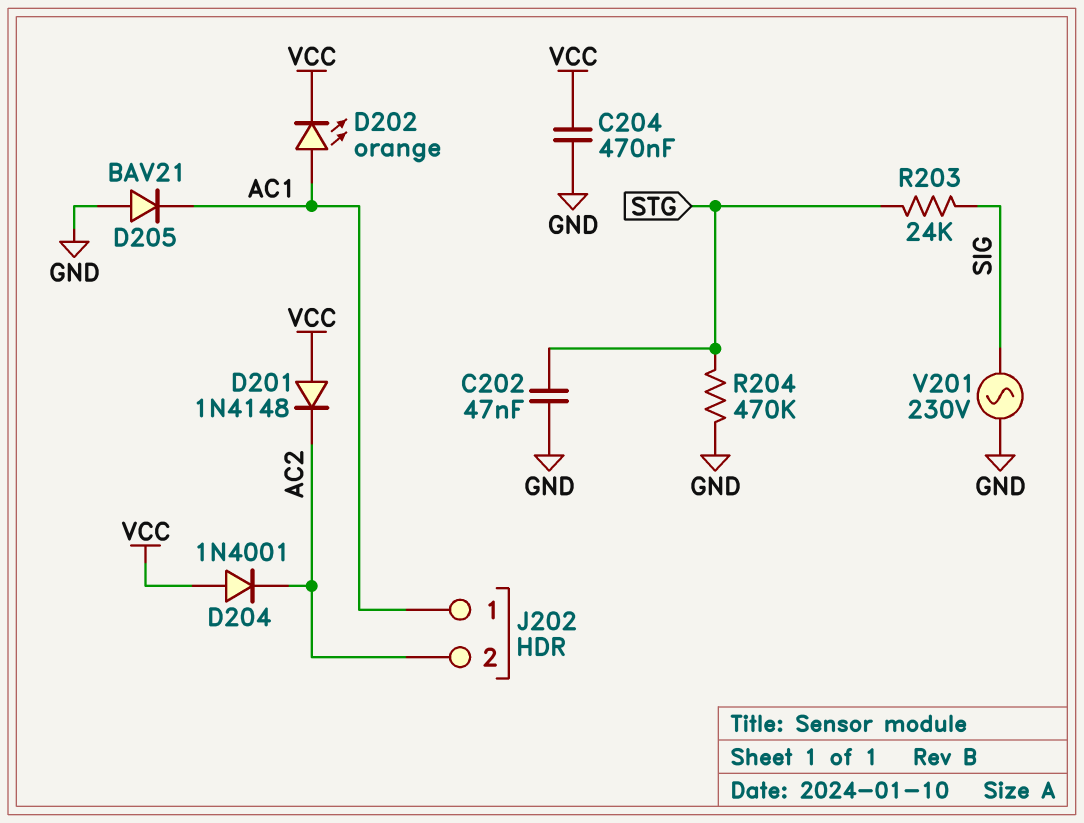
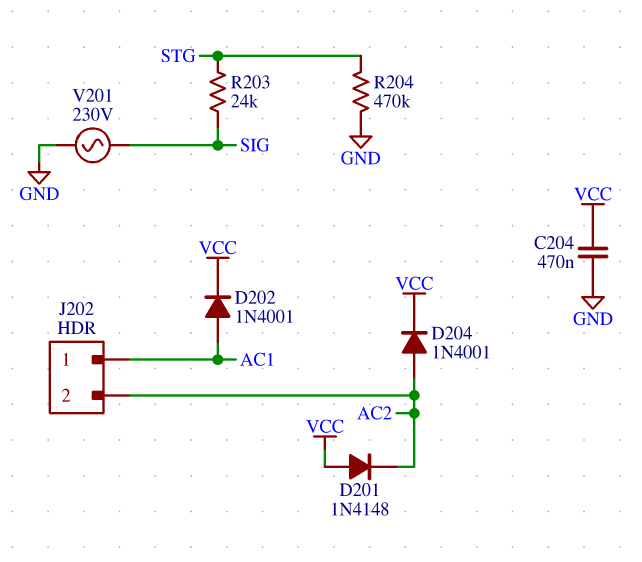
C202: 47nF (GND, STG) -> none
D202: LED orange (A AC1, K VCC) -> diode 1N4001 (A AC1, K VCC)
D204: diode 1N4001 (A VCC, K AC2) -> diode 1N4001 (A AC2, K VCC)
D205: diode BAV21 (A GND, K AC1) -> none

